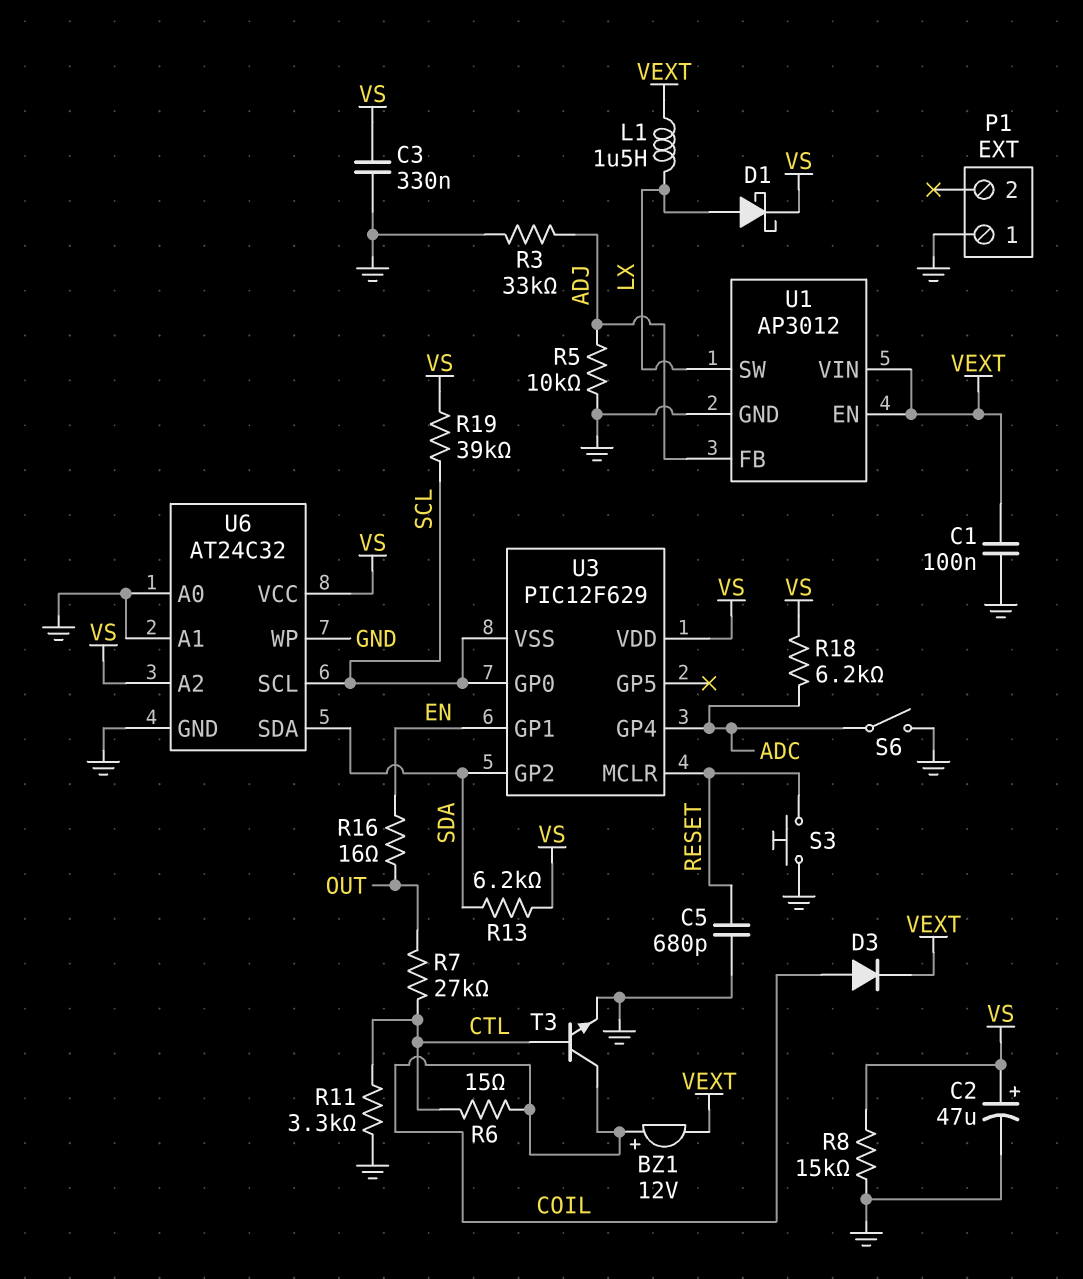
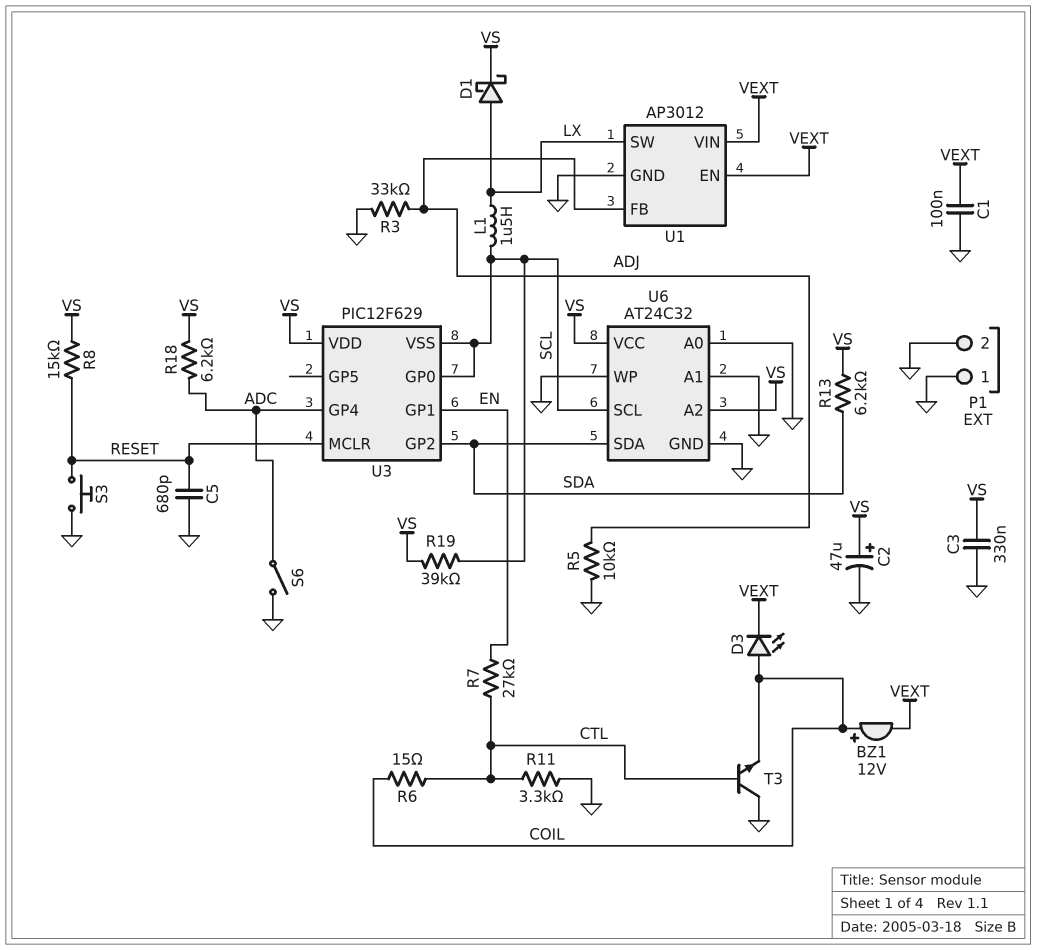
D3: diode (A COIL, K VEXT) -> LED (A COIL, K VEXT)
L1: 1.5uH (LX, VEXT) -> 1.5uH (LX, SCL)
P1 pin 2: none -> GND
R7: 27k (CTL, OUT) -> 27k (CTL, EN)
R8: 15k (GND, VS) -> 15k (RESET, VS)
R16: 16 (EN, OUT) -> none
T3: NPN (B CTL, C COIL, E GND) -> NPN (B CTL, C GND, E COIL)

